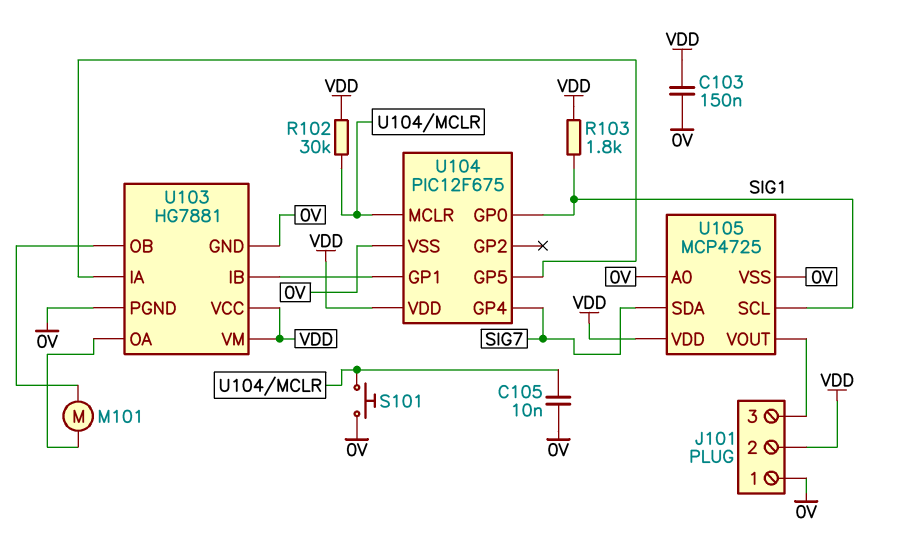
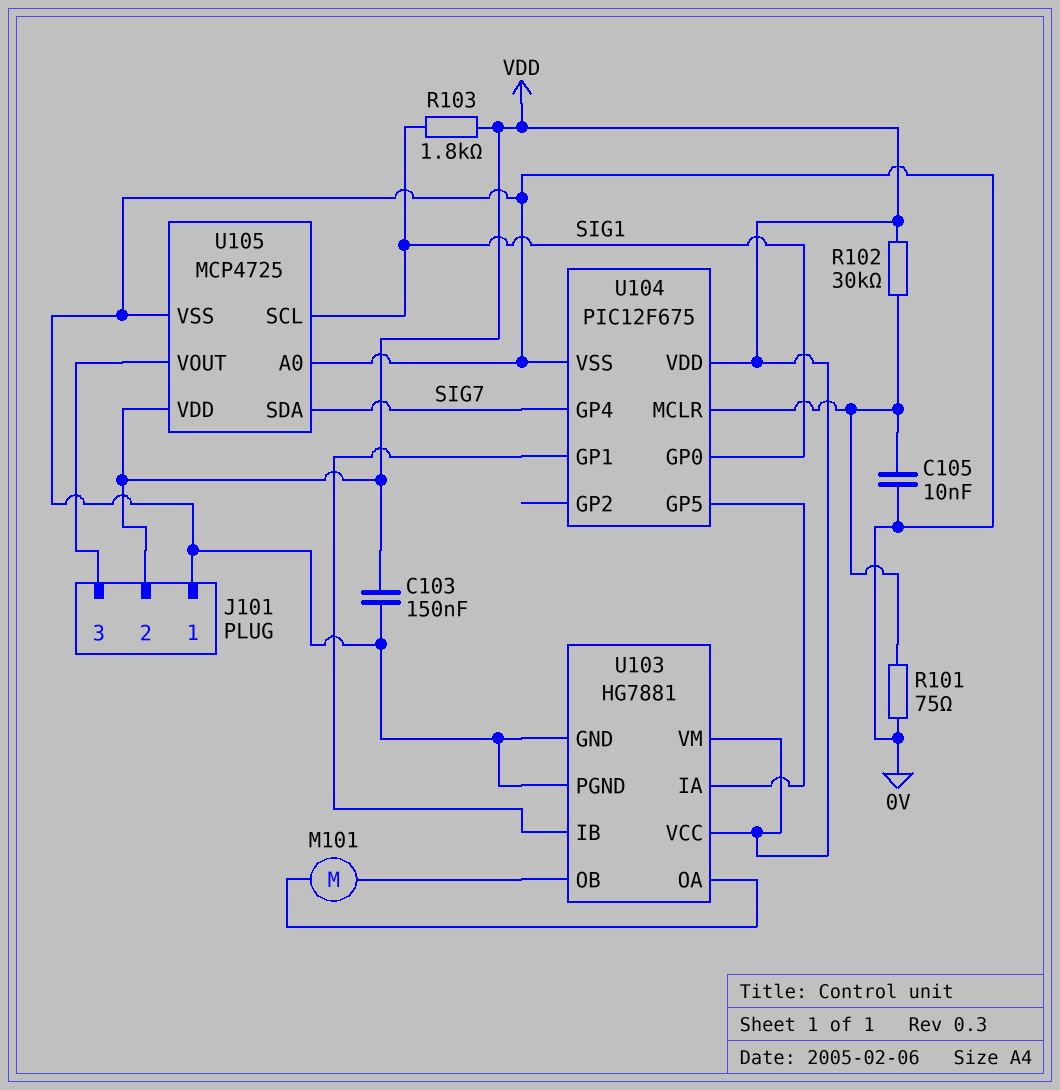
R101: none -> 75 (0V, U104/MCLR)
S101: button (0V, U104/MCLR) -> none

